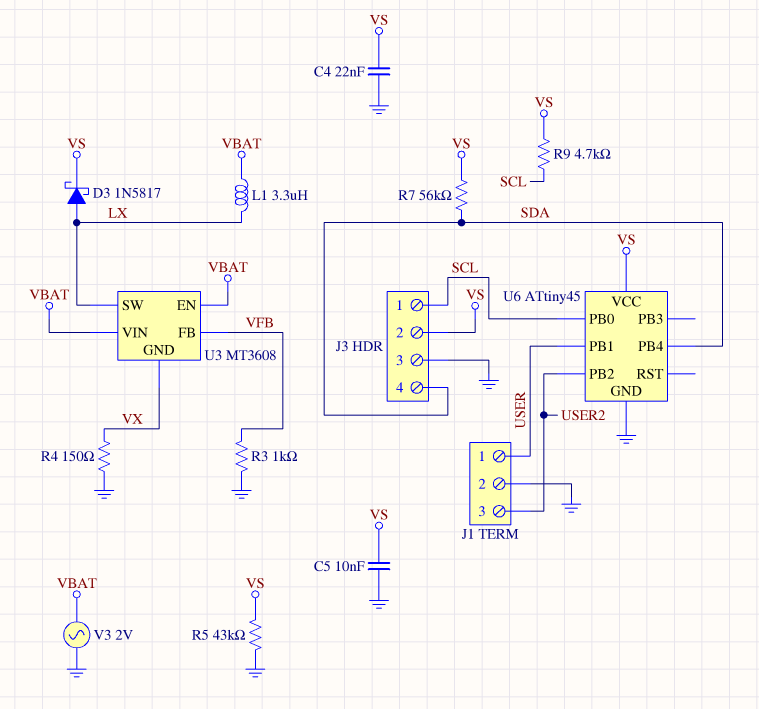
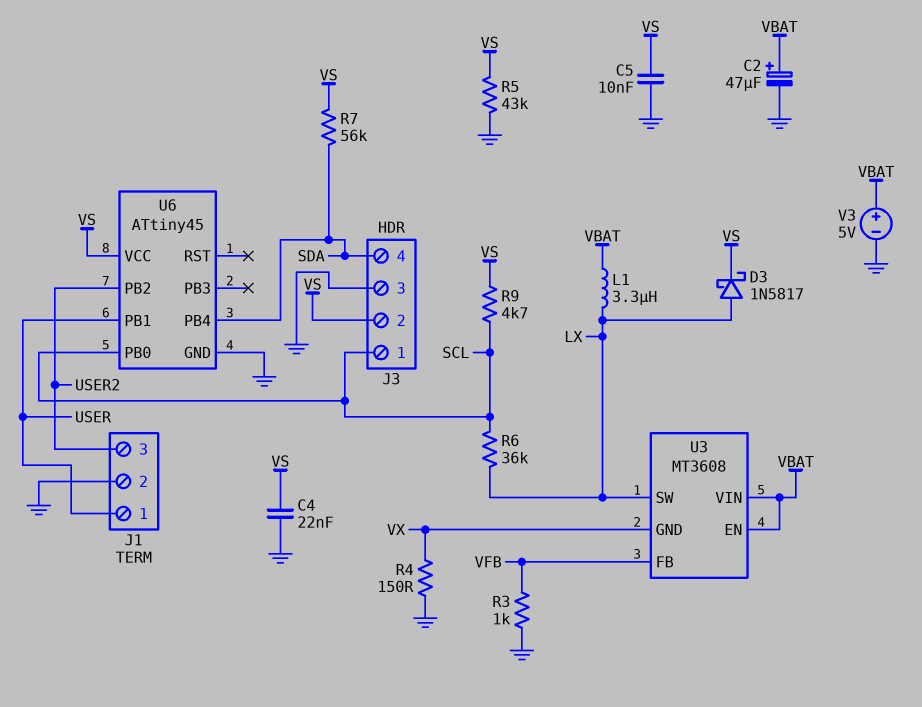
C2: none -> 47uF (plus VBAT, minus GND)
R6: none -> 36k (LX, SCL)
V3: AC 2V (GND, VBAT) -> 5V (plus VBAT, minus GND)

